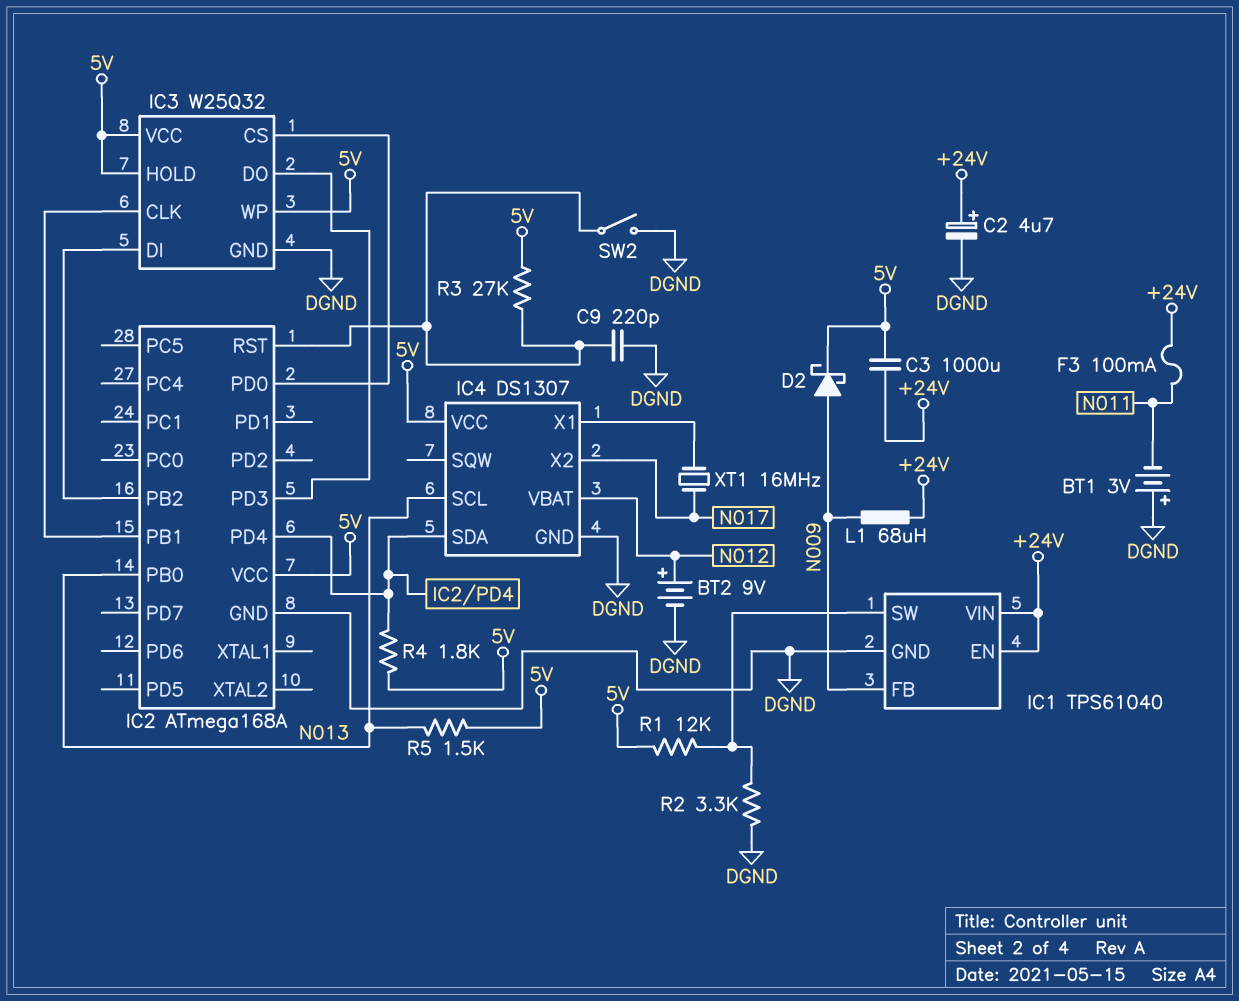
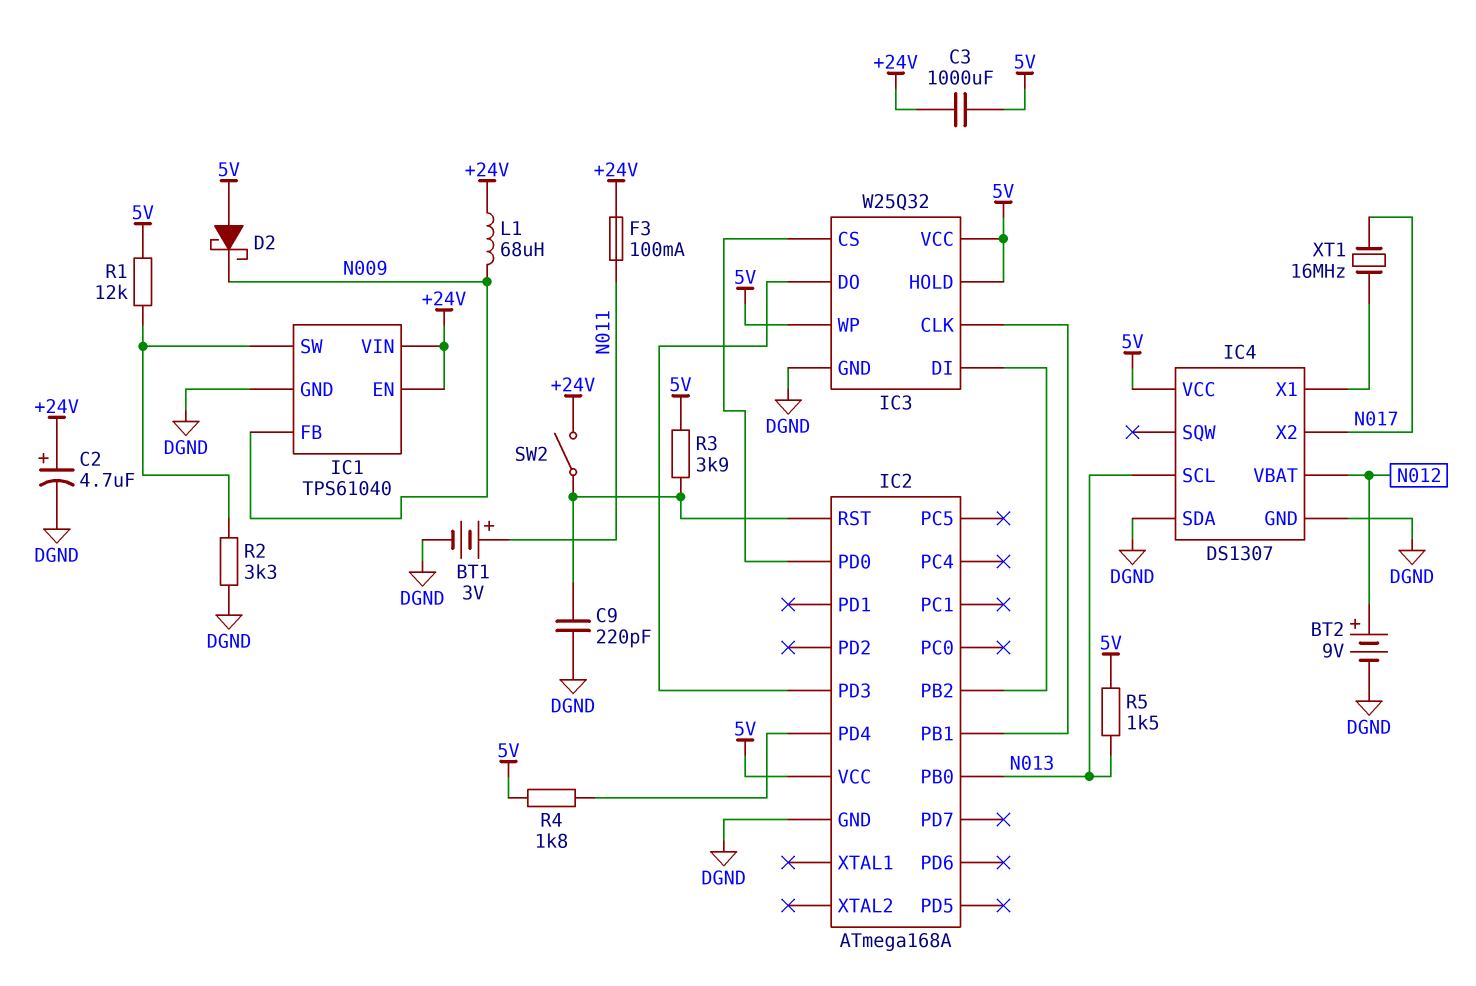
BT1: 3V (plus DGND, minus N011) -> 3V (plus N011, minus DGND)
D2: schottky (A N009, K 5V) -> schottky (A 5V, K N009)
IC4 pin SDA: IC2/PD4 -> DGND
R3: 27k (5V, IC2/RST) -> 3.9k (5V, IC2/RST)
SW2: switch (DGND, IC2/RST) -> switch (+24V, IC2/RST)

